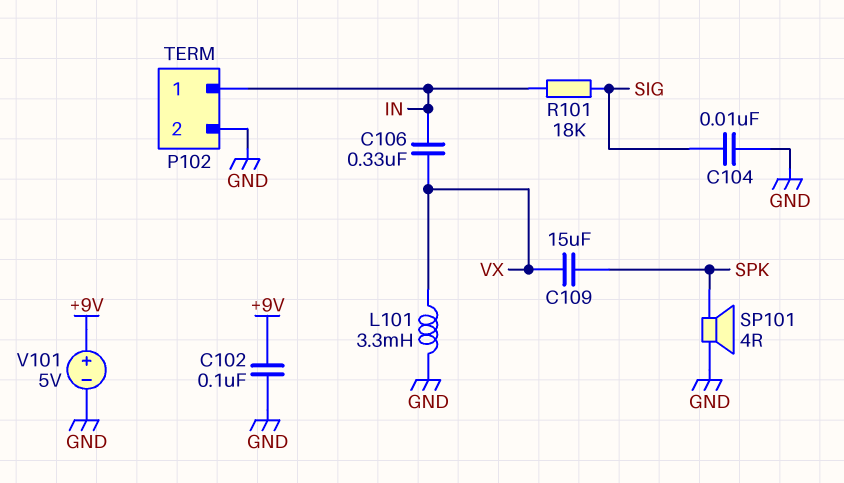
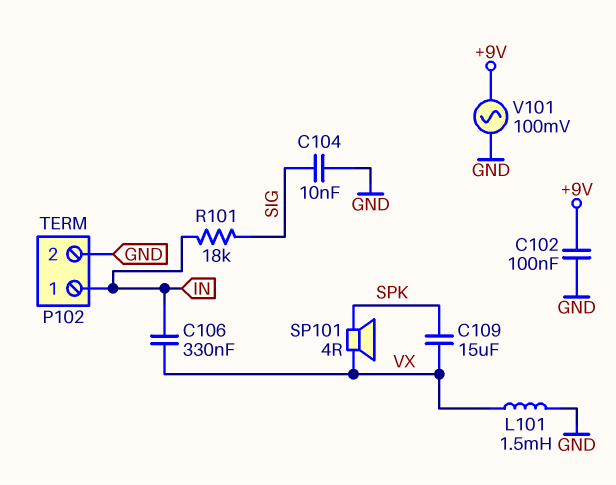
L101: 3.3mH (GND, VX) -> 1.5mH (GND, VX)
SP101: speaker 4R (GND, SPK) -> speaker 4R (SPK, VX)
V101: 5V (plus +9V, minus GND) -> AC 100mV (+9V, GND)

